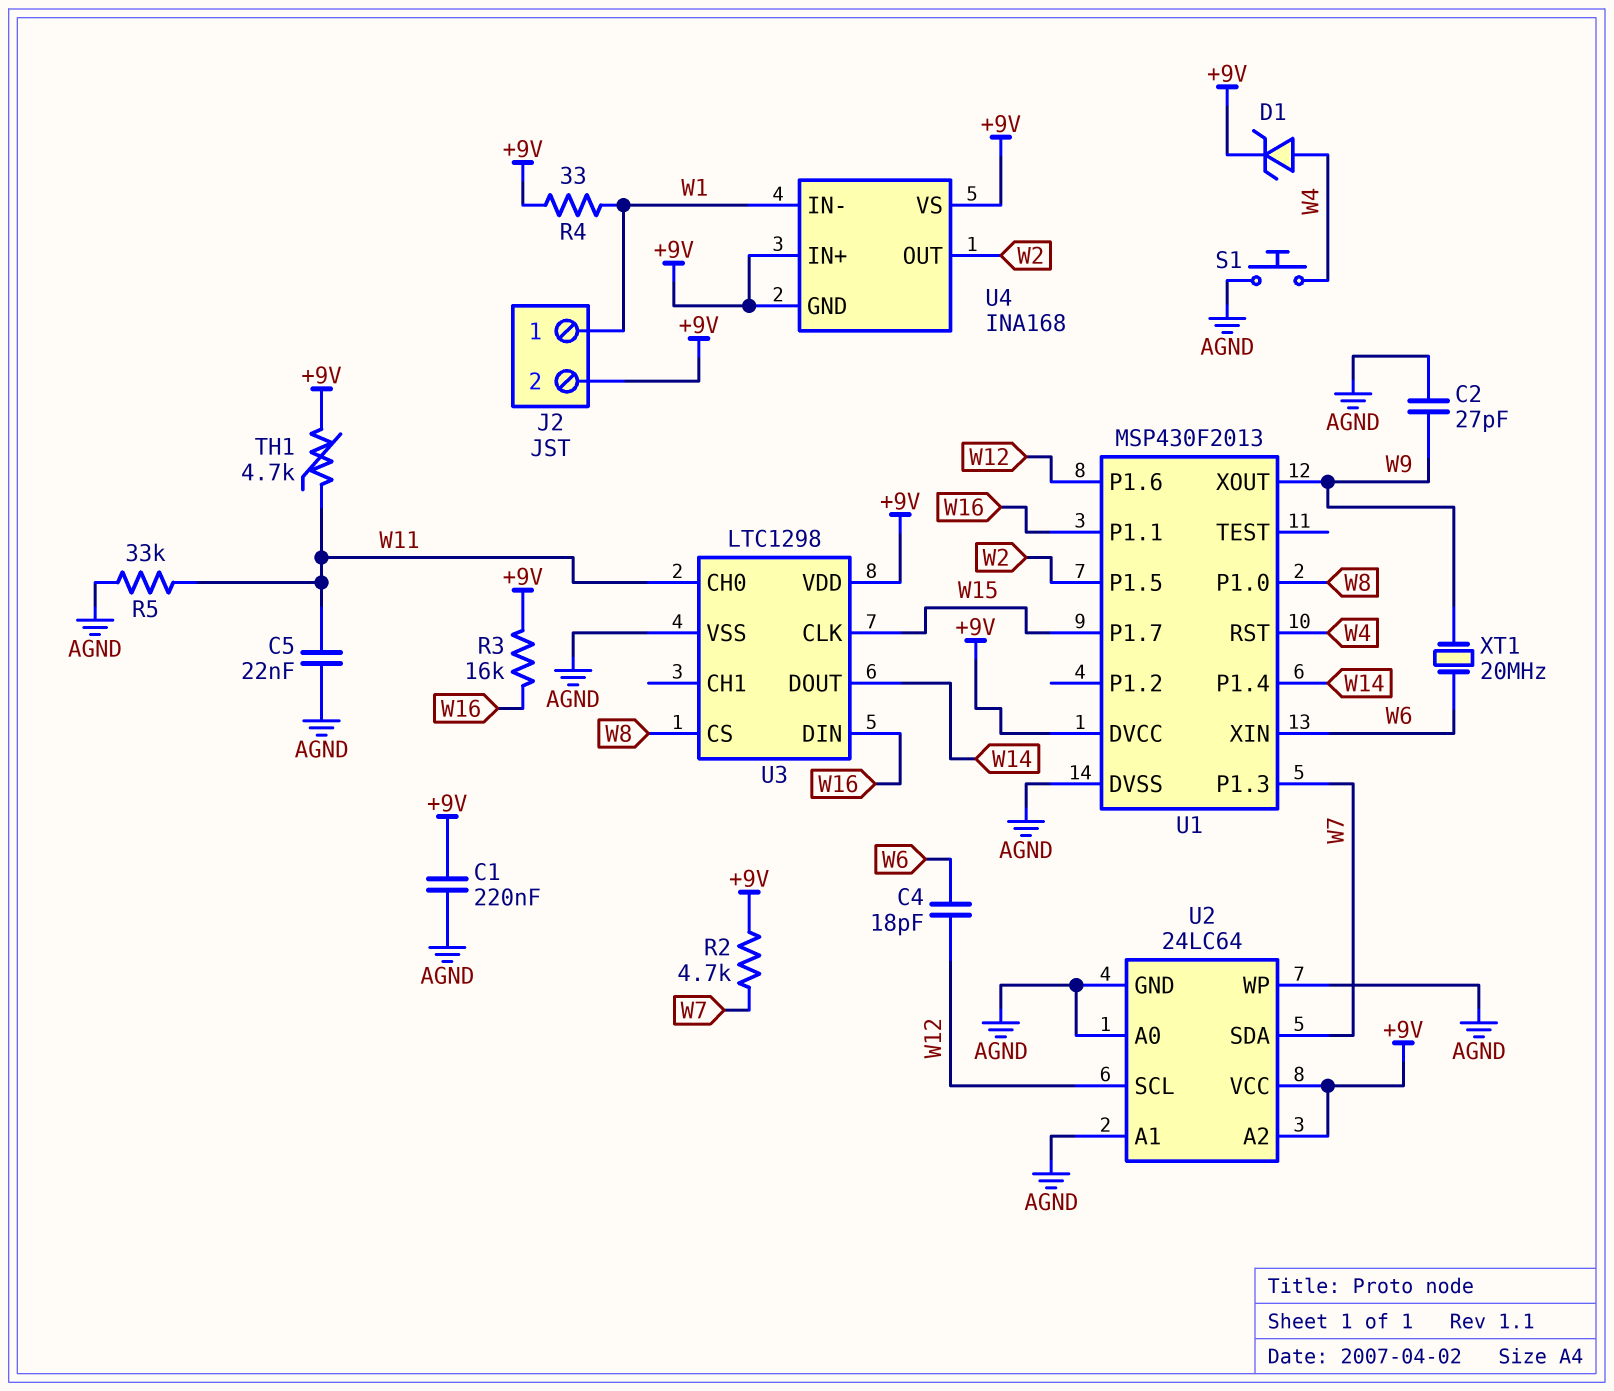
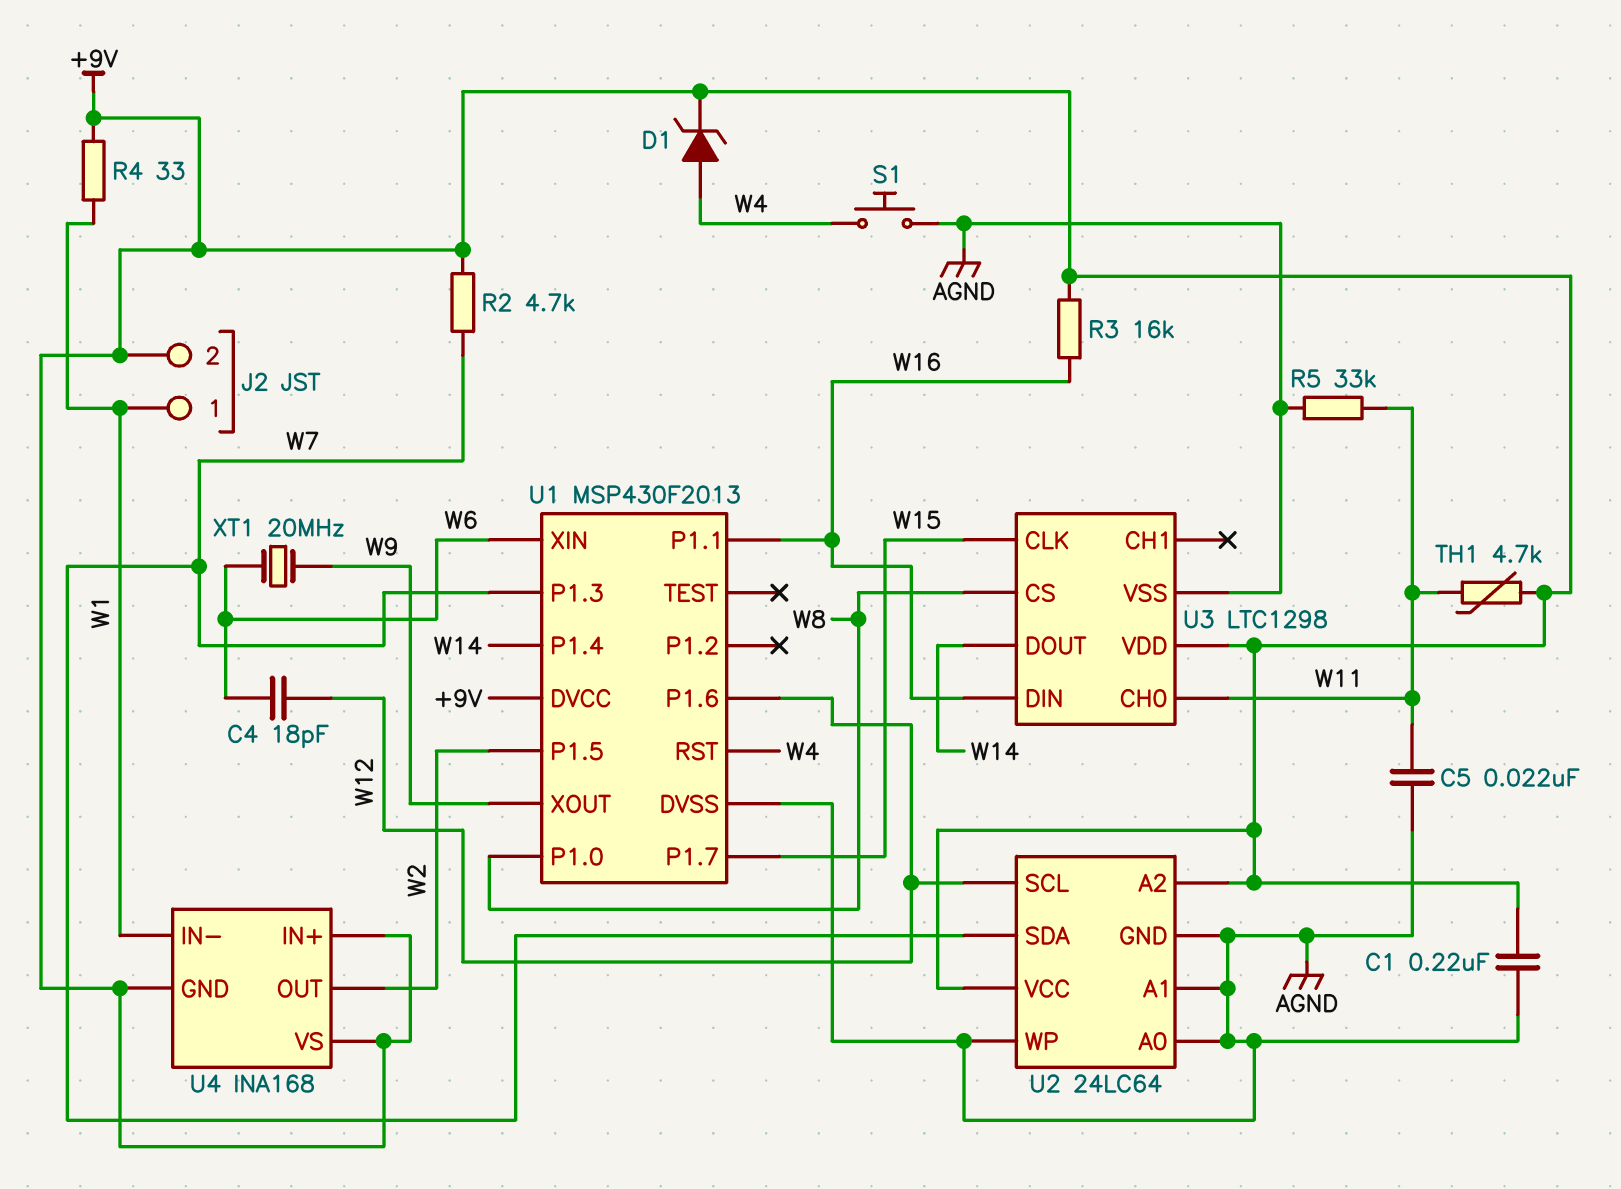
C2: 27pF (AGND, W9) -> none

